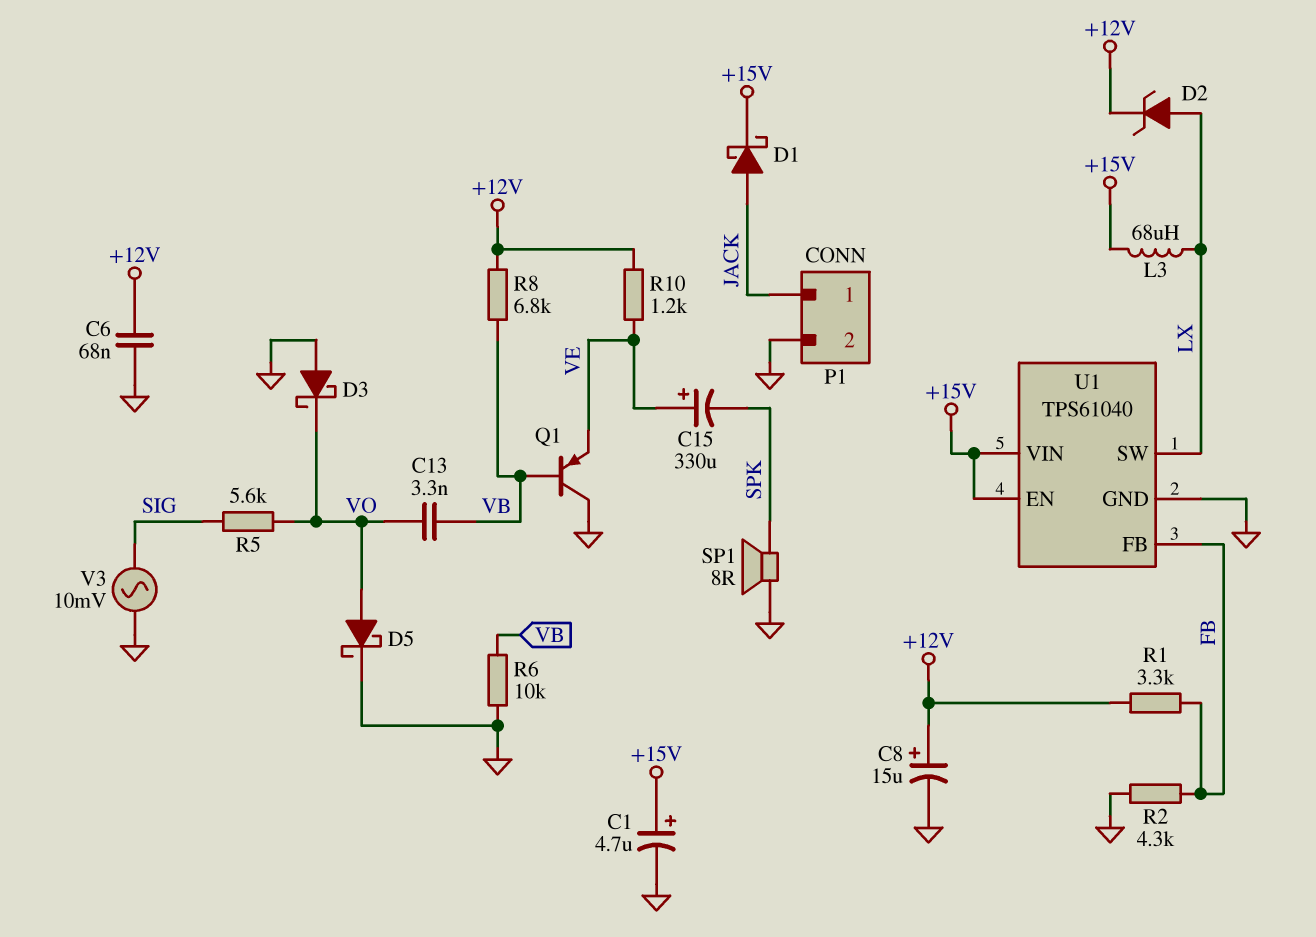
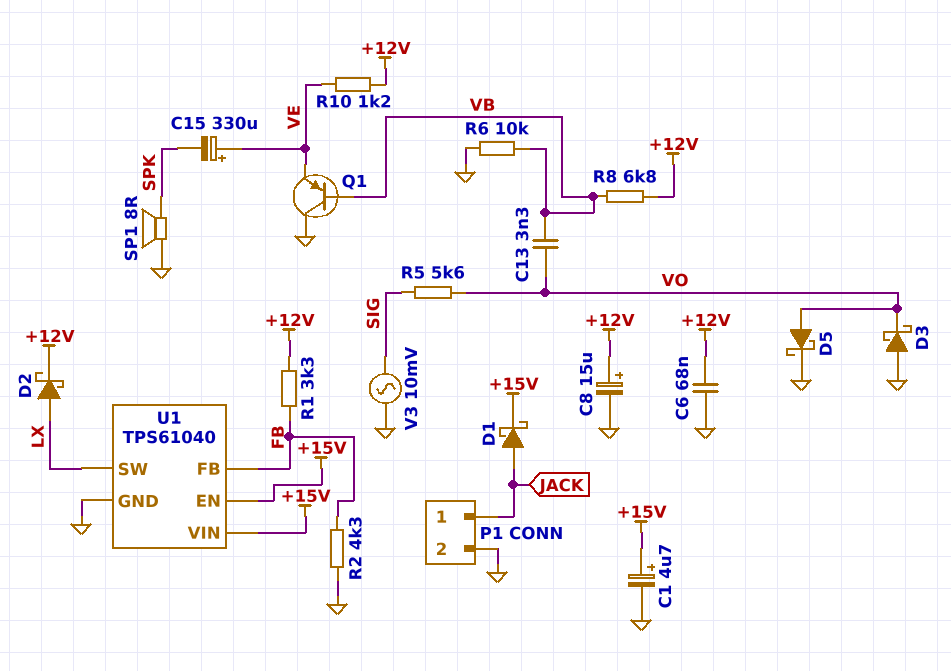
D2: zener (A LX, K +12V) -> schottky (A LX, K +12V)
L3: 68uH (+15V, LX) -> none

